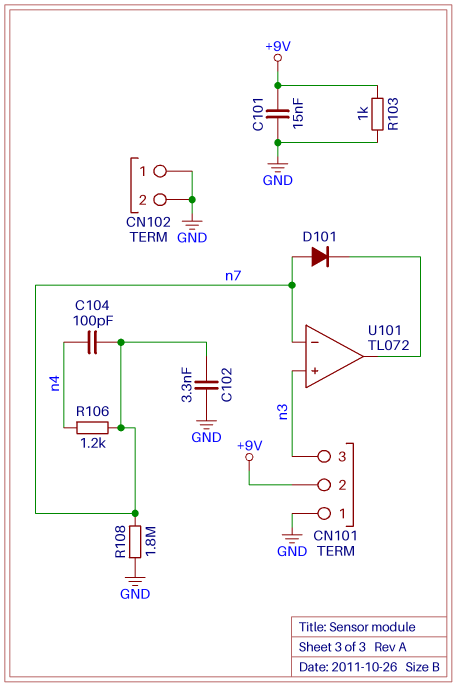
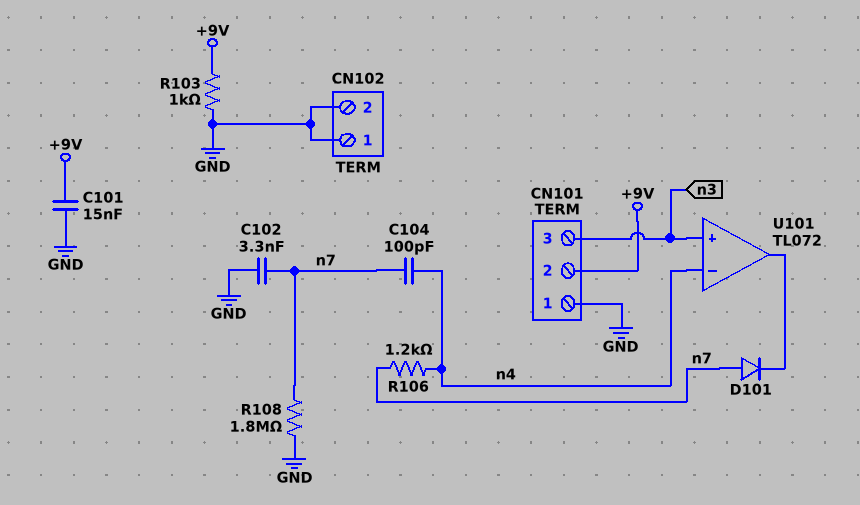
U101 pin in-: n7 -> n4

